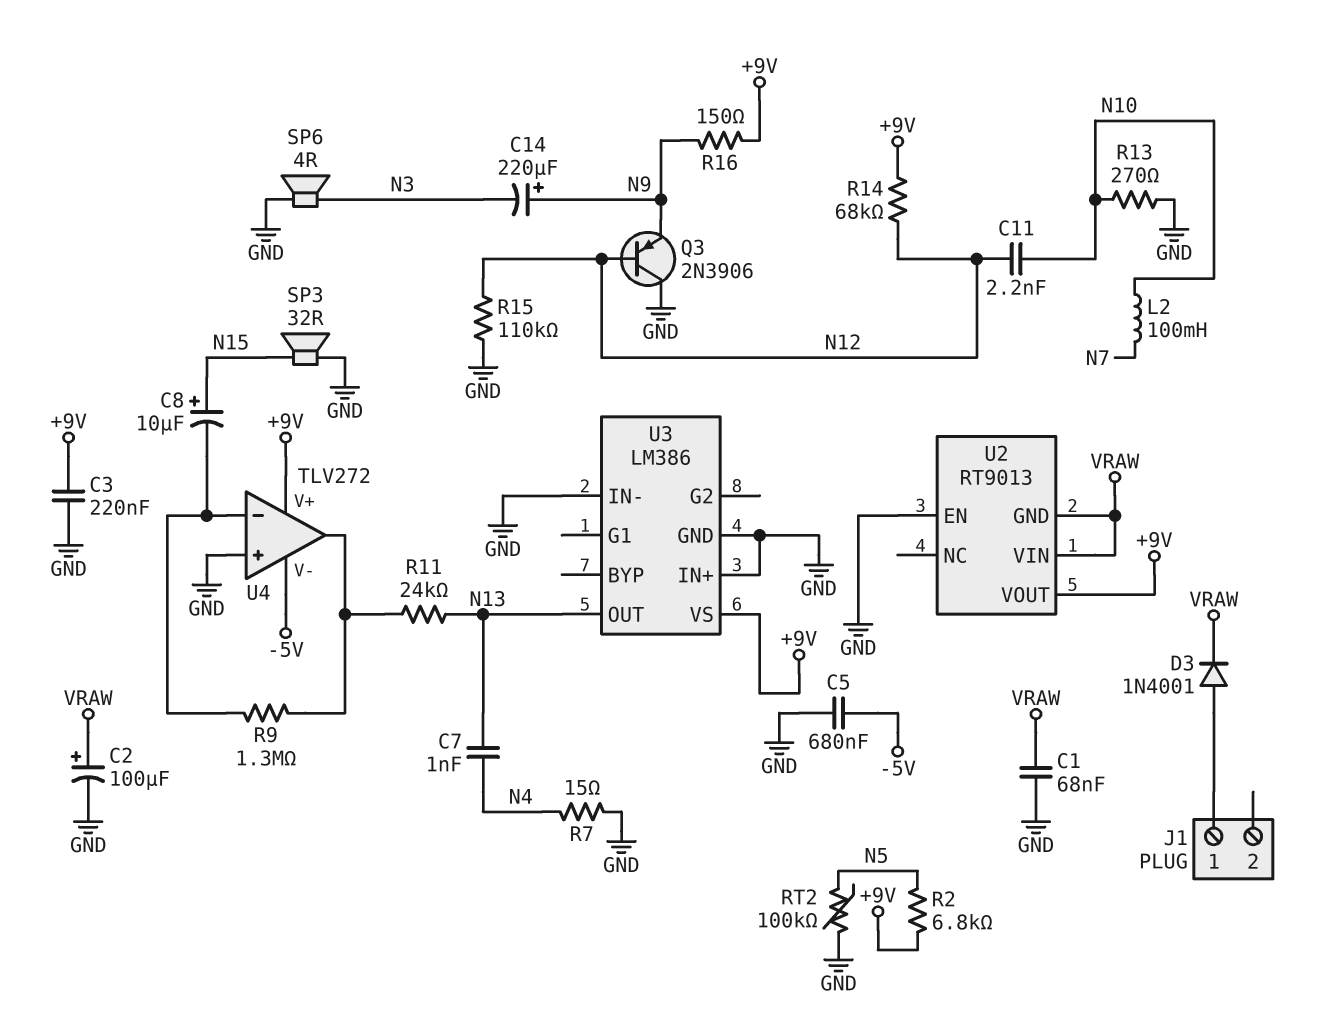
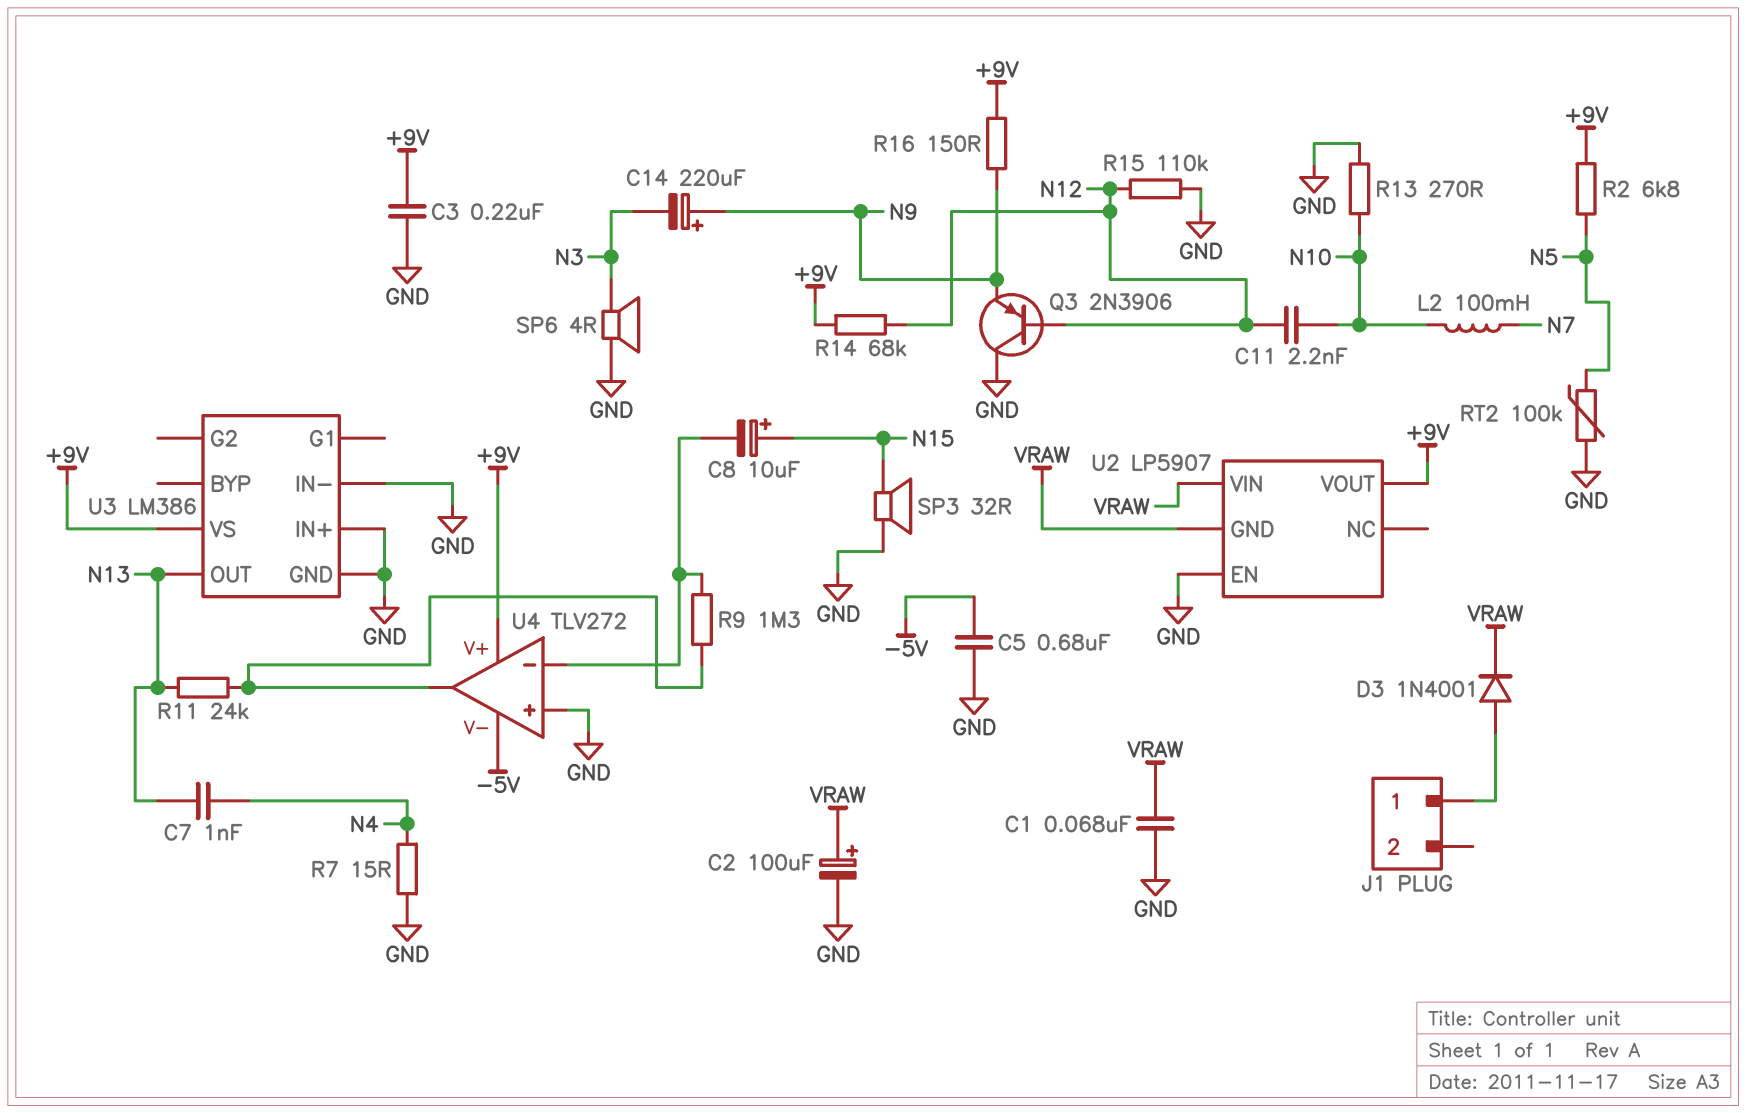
U2: RT9013 -> LP5907

